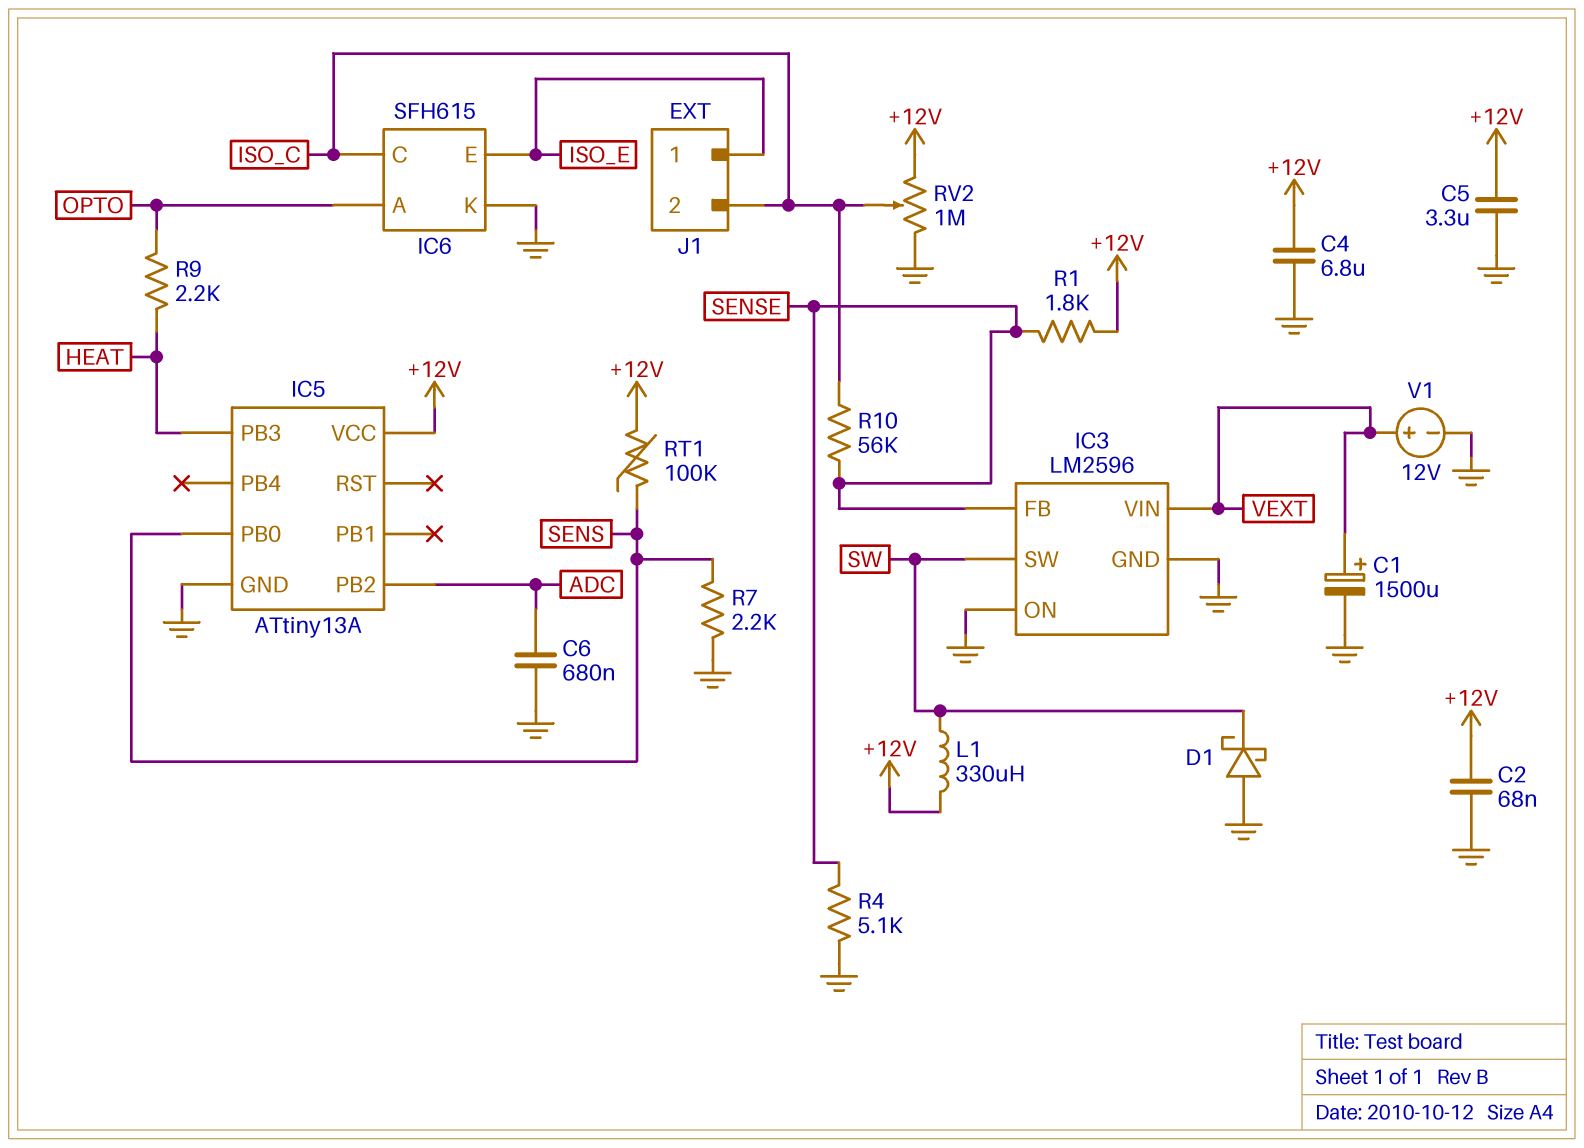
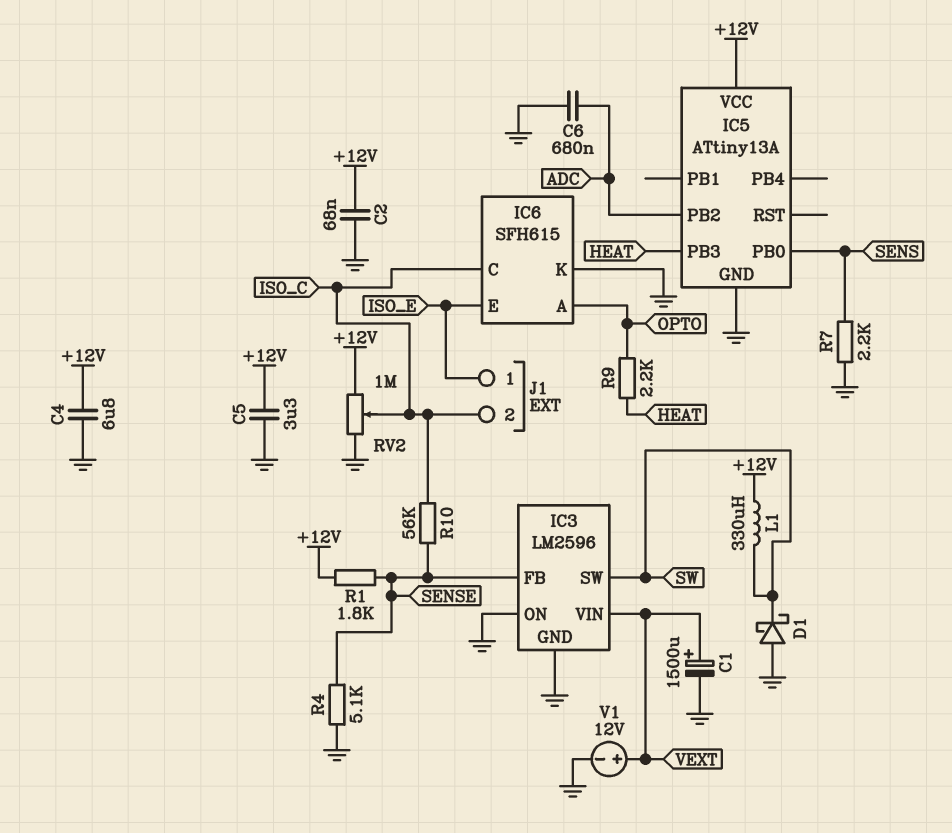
RT1: 100k (+12V, SENS) -> none

